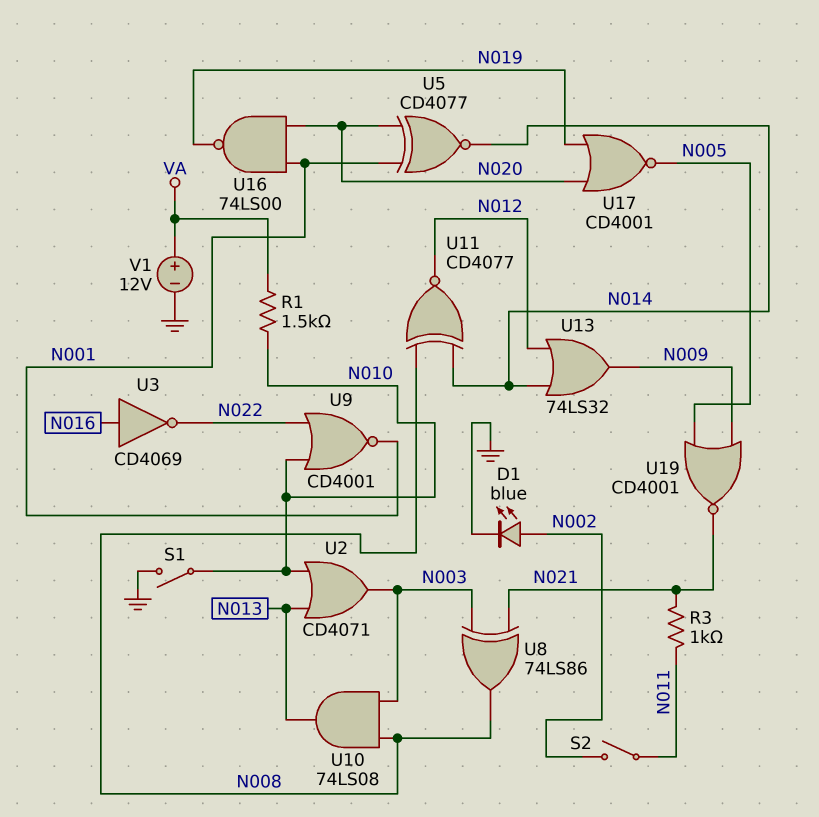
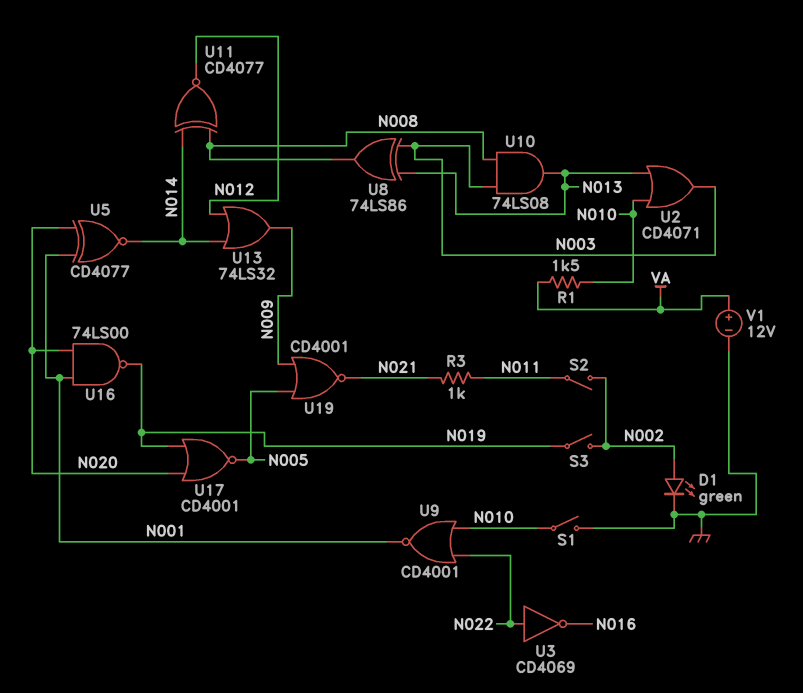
D1: LED blue (A N002, K GND) -> LED green (A N002, K GND)
S3: none -> switch (N002, N019)
U3: NOT CD4069 (in N016, out N022) -> NOT CD4069 (in N022, out N016)
U8: XOR 74LS86 (in N003, in N021, out N008) -> XOR 74LS86 (in N003, in N013, out N008)

